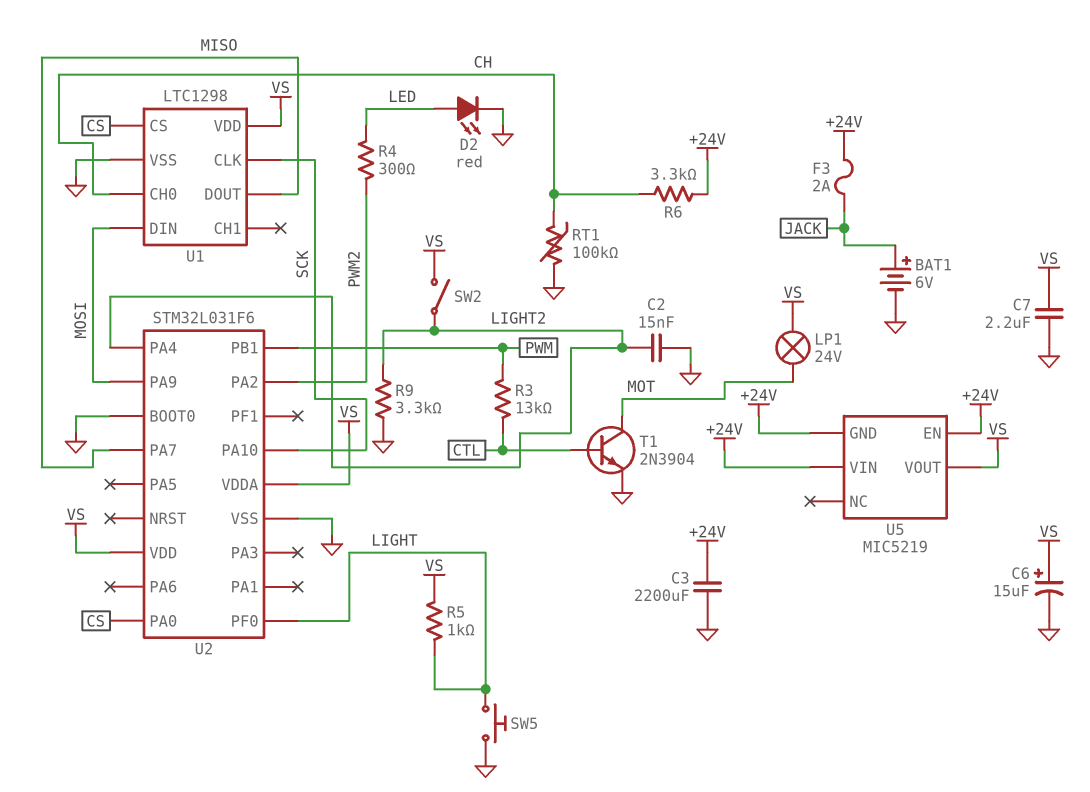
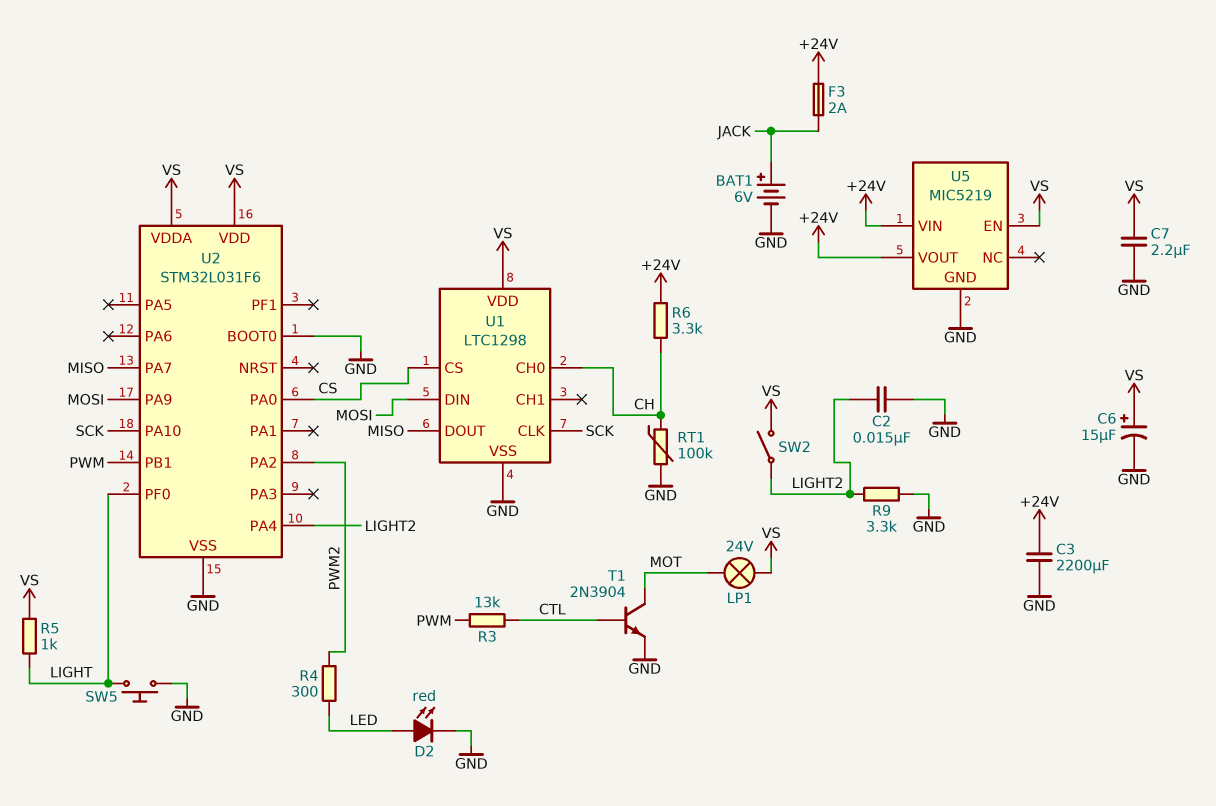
U5 pin EN: +24V -> VS
U5 pin GND: +24V -> GND
U5 pin VOUT: VS -> +24V

